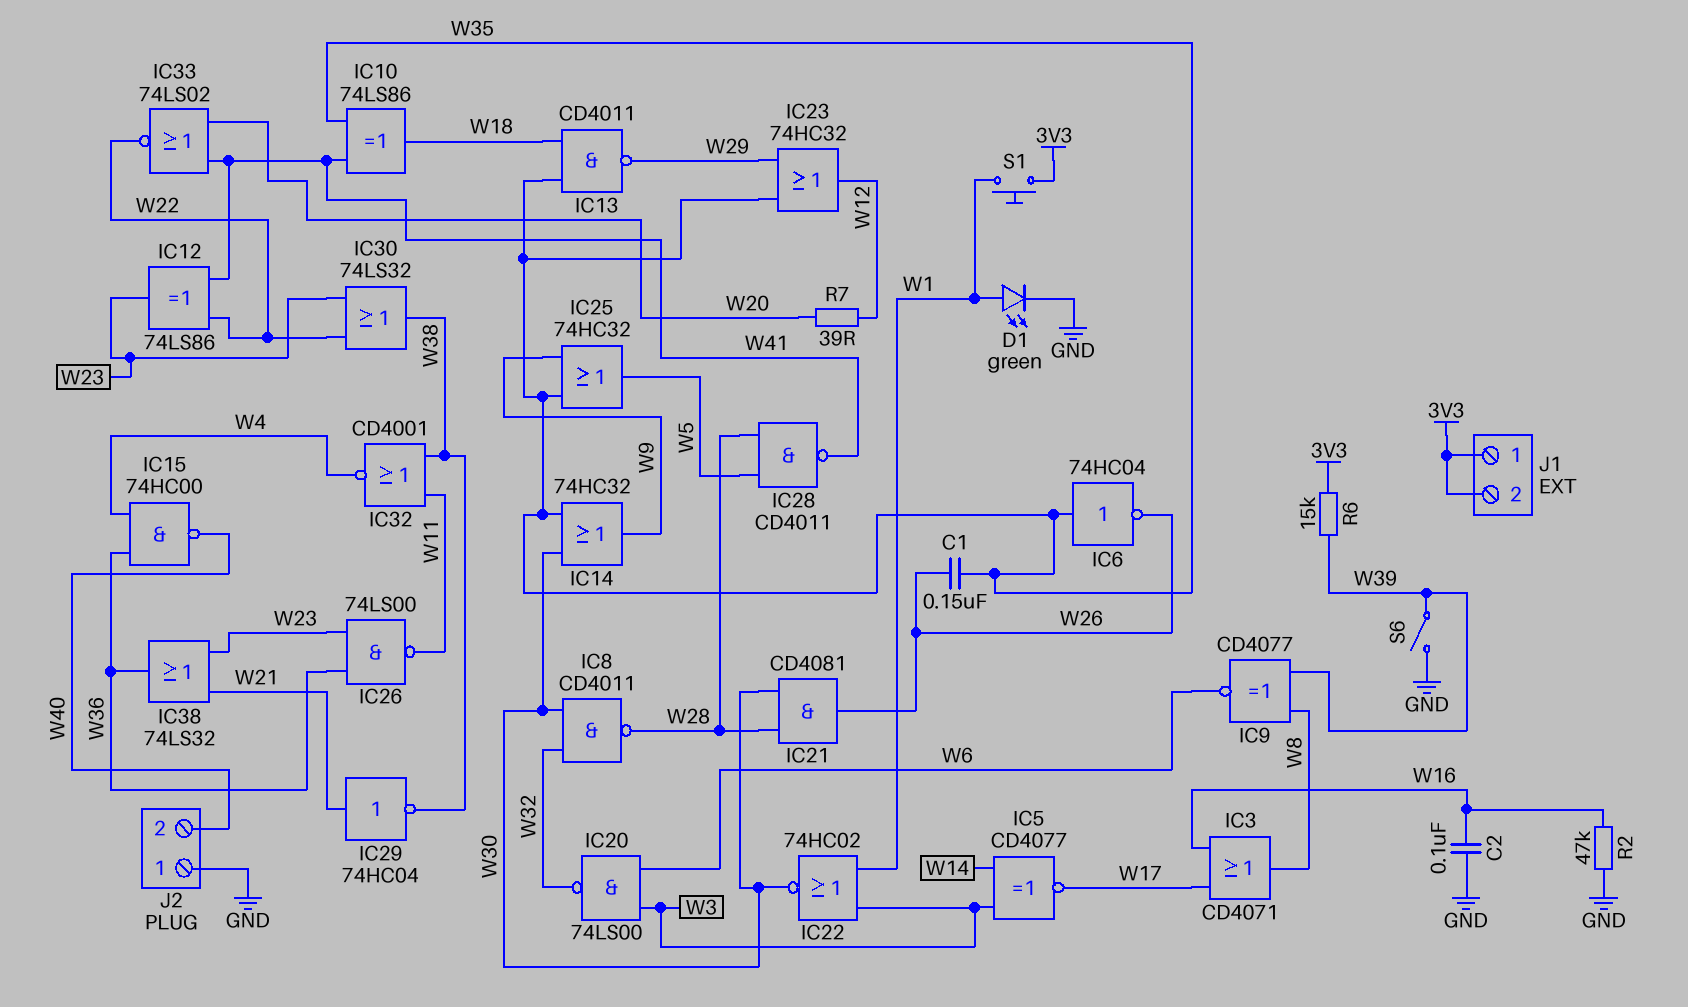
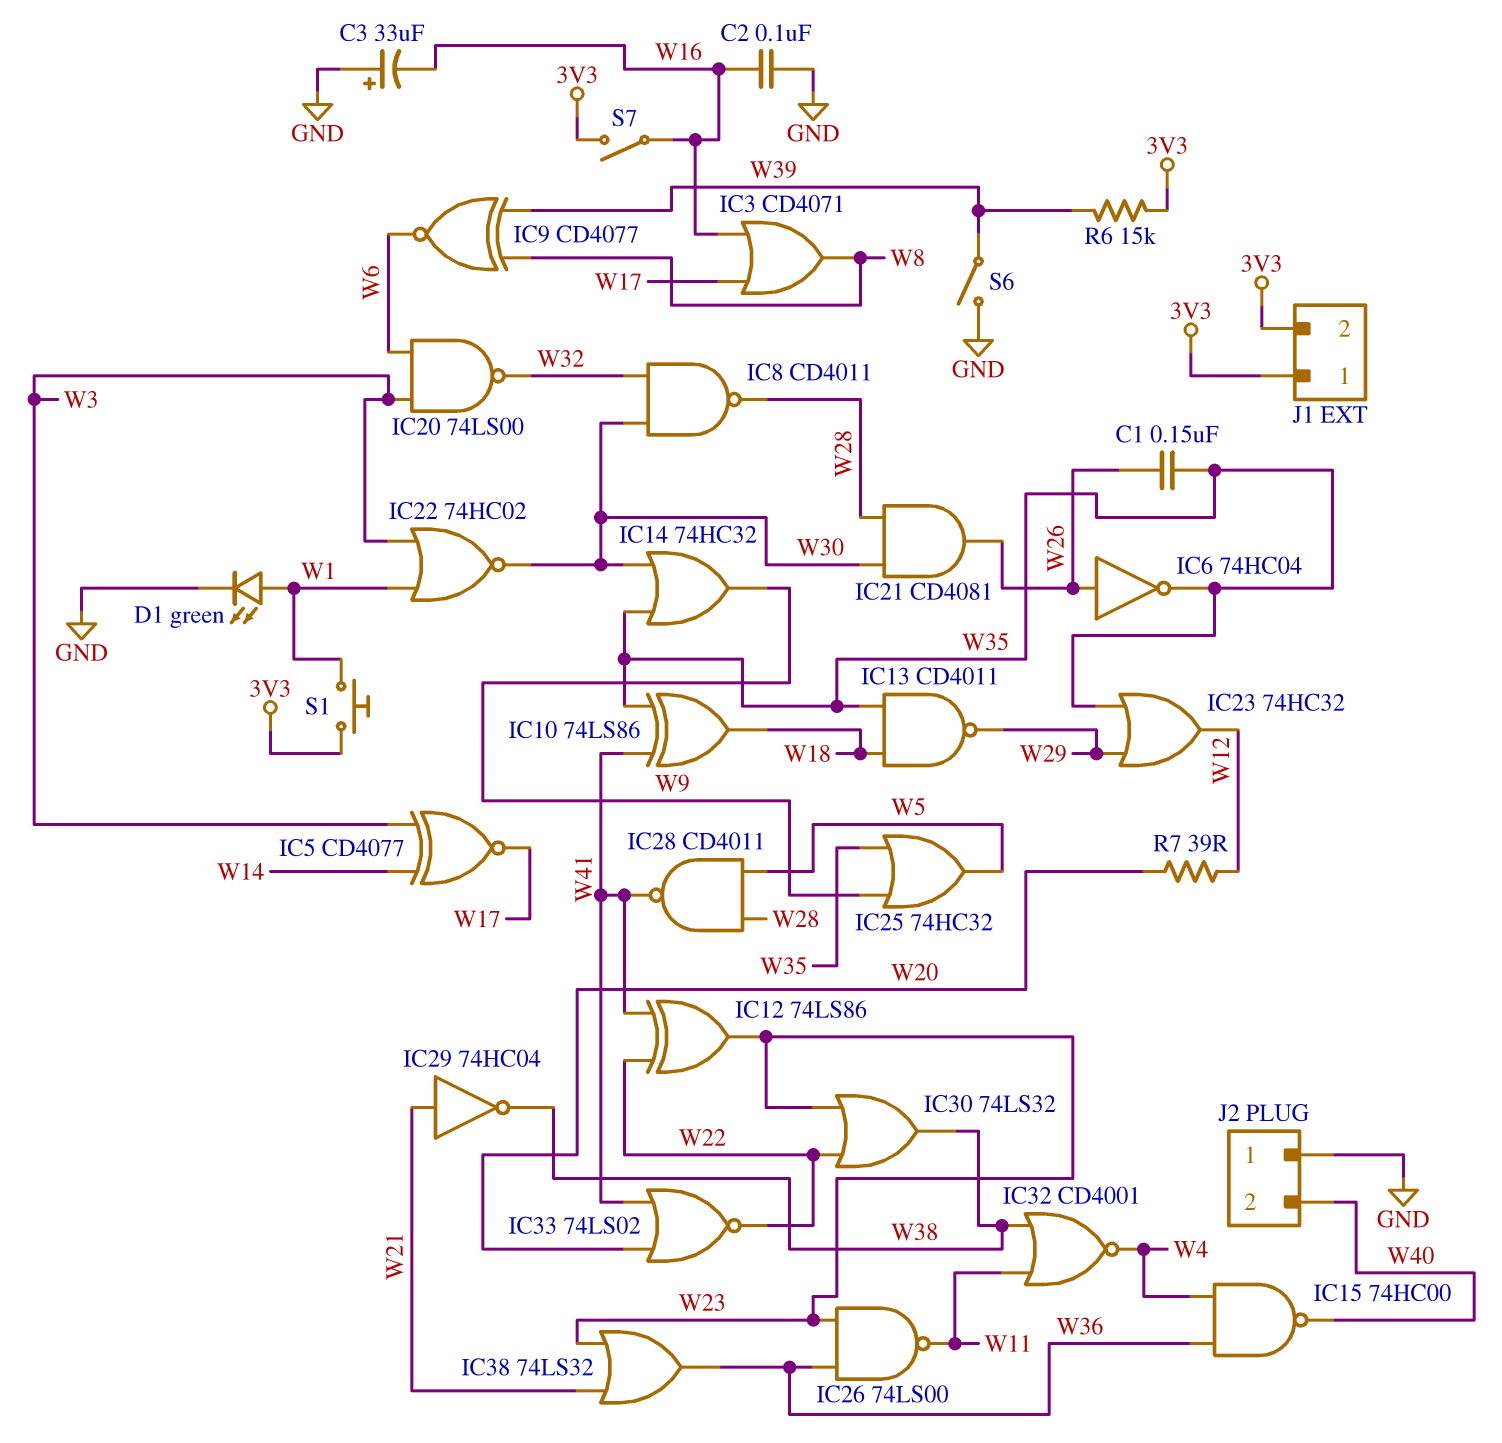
C3: none -> 33uF (plus GND, minus W16)
IC6: NOT 74HC04 (in W35, out W26) -> NOT 74HC04 (in W26, out W35)
R2: 47k (GND, W16) -> none
S7: none -> switch (3V3, W16)

